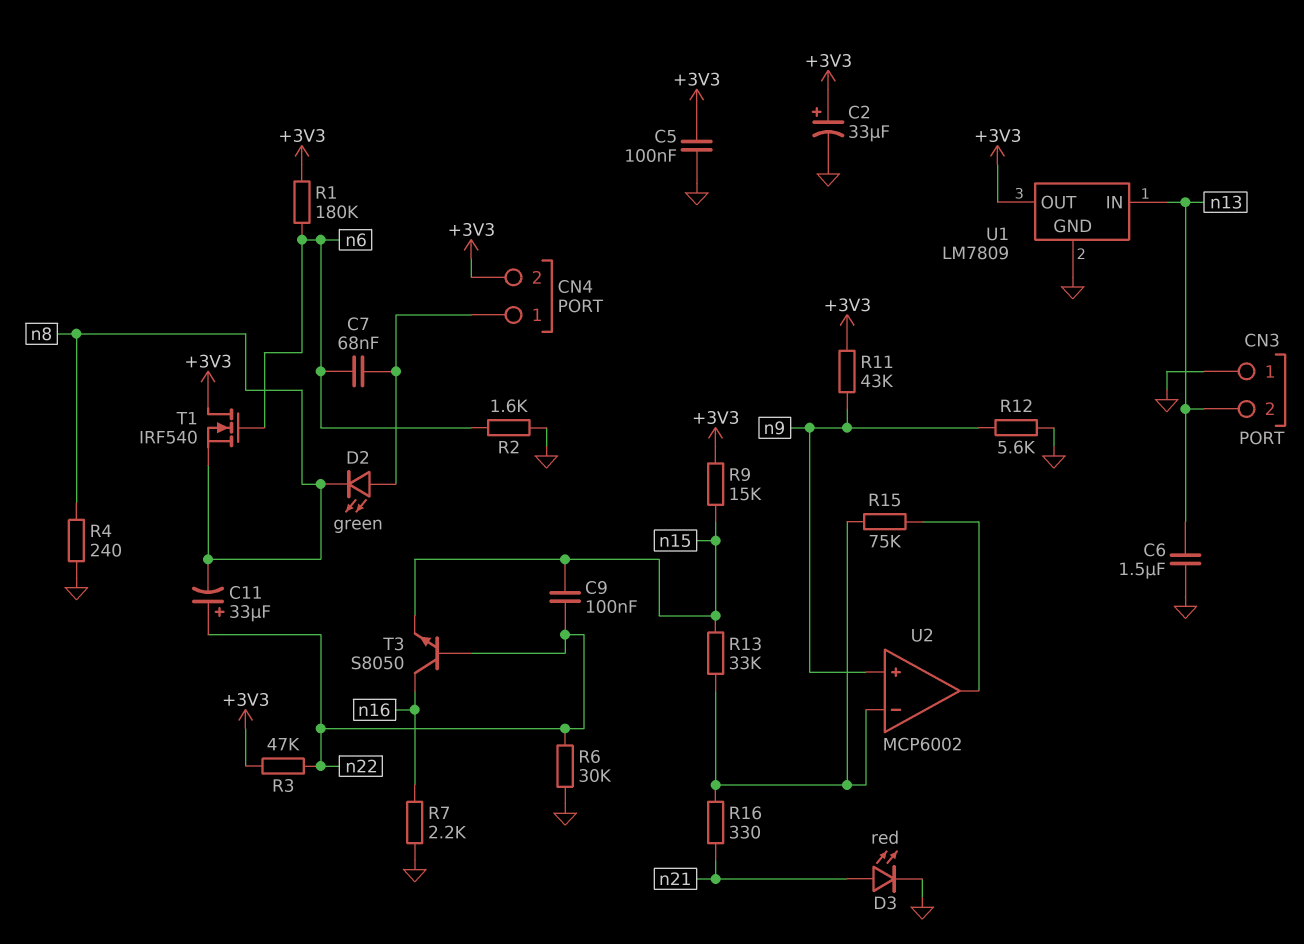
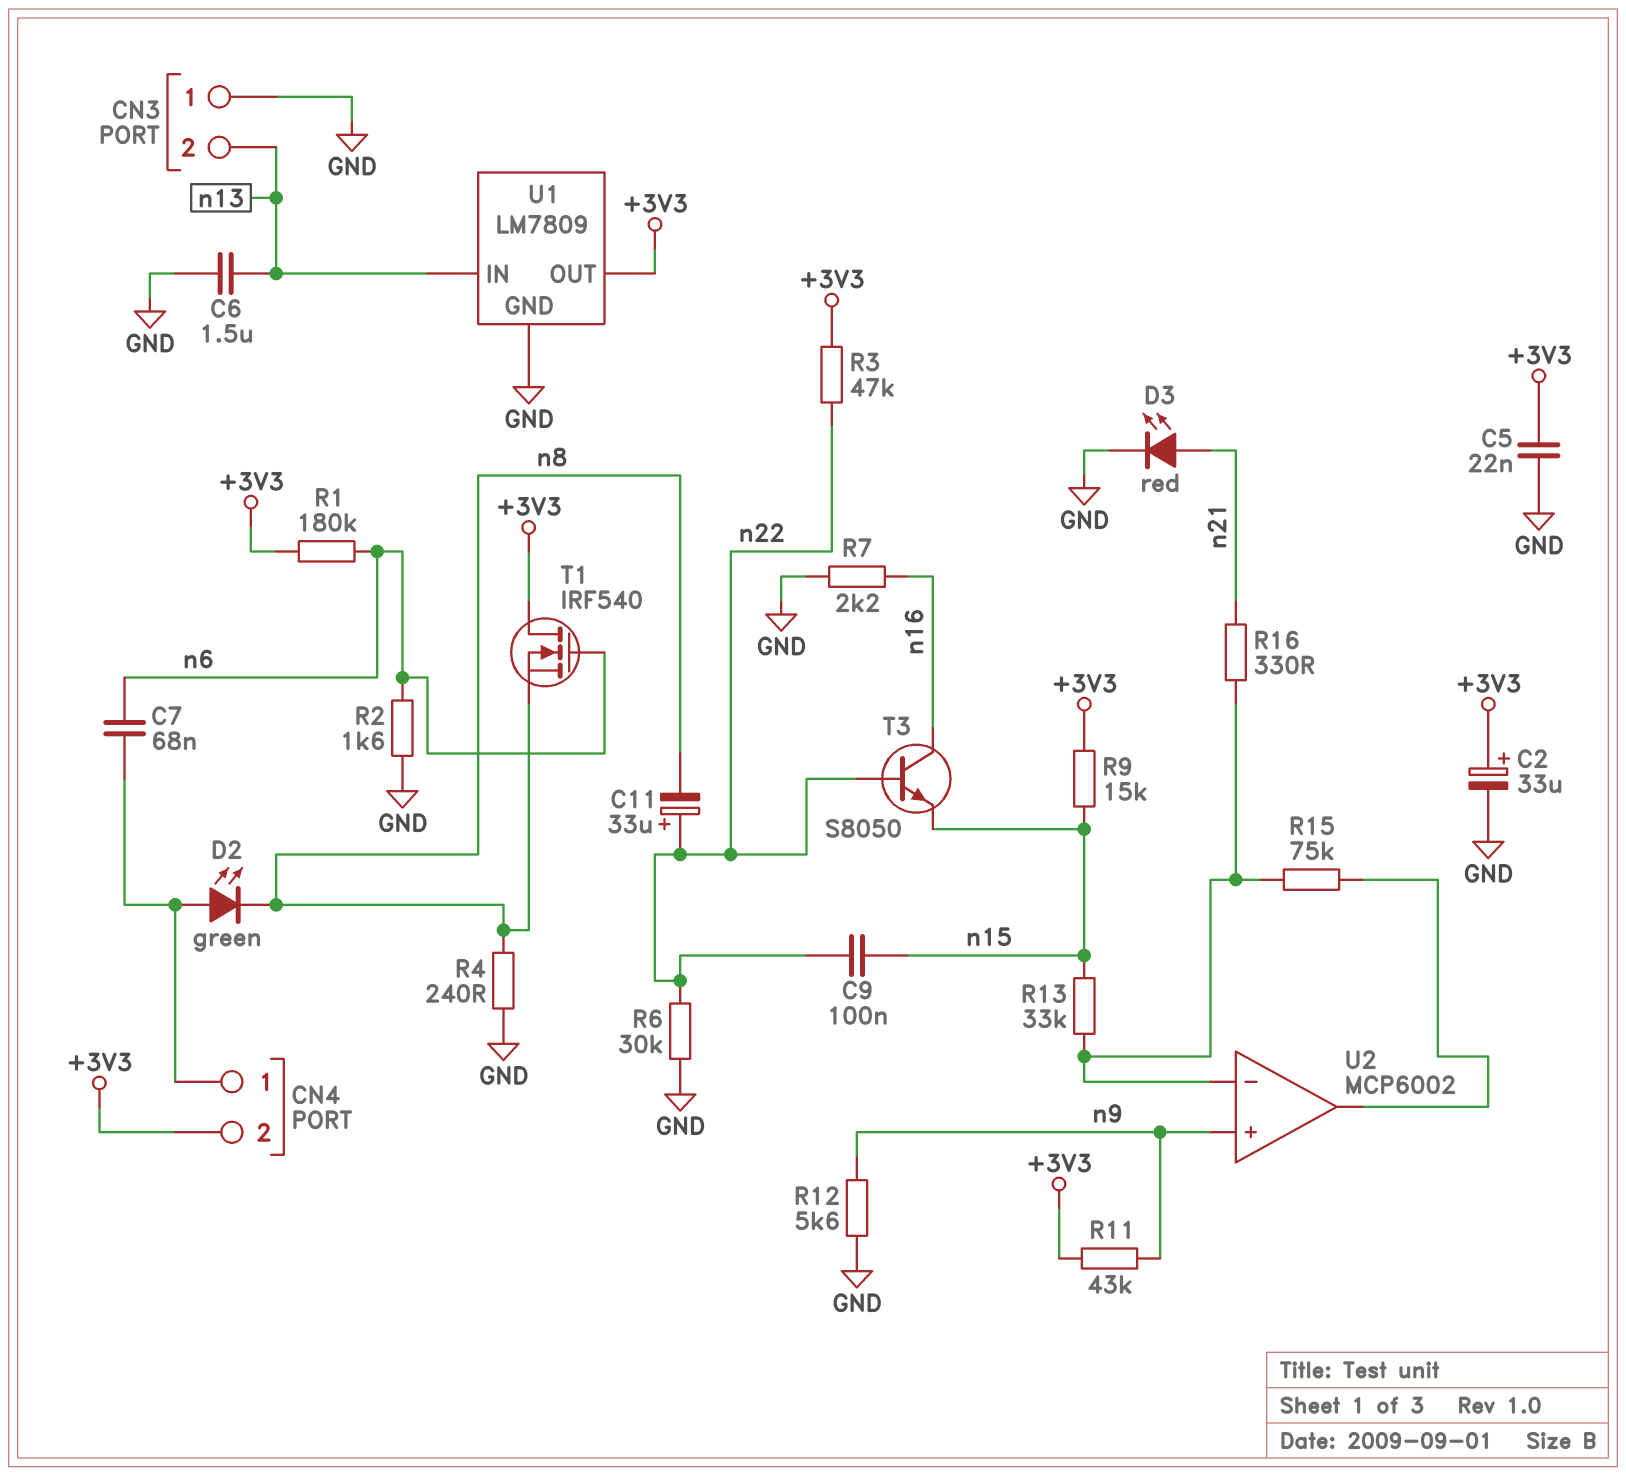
C5: 100nF (+3V3, GND) -> 22nF (+3V3, GND)

